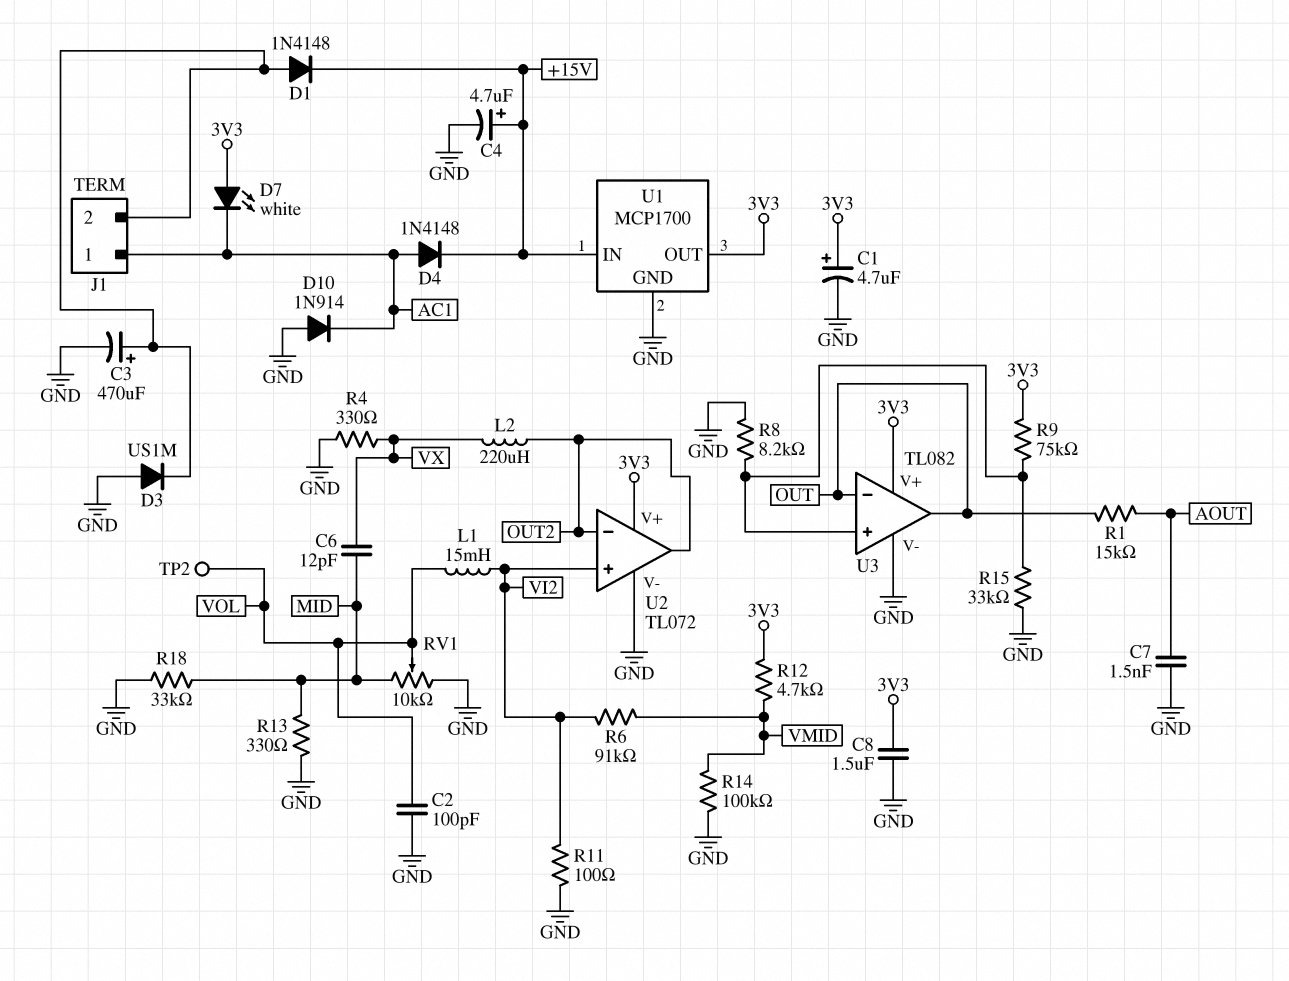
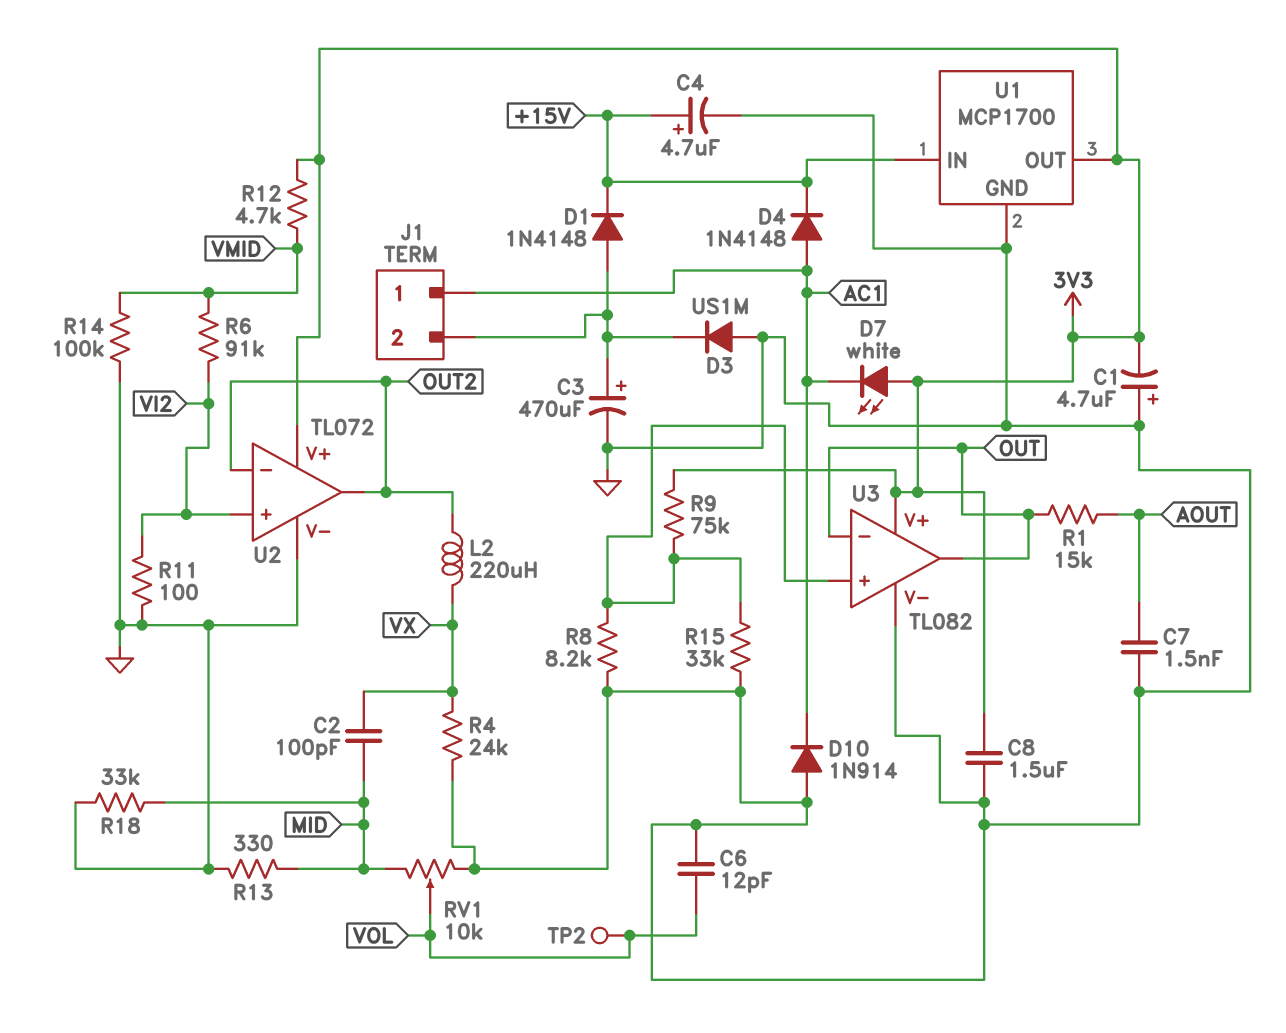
C1: 4.7uF (plus 3V3, minus GND) -> 4.7uF (plus GND, minus 3V3)
C2: 100pF (GND, VOL) -> 100pF (MID, VX)
C6: 12pF (MID, VX) -> 12pF (GND, VOL)
L1: 15mH (VI2, VOL) -> none
R4: 330 (GND, VX) -> 24k (GND, VX)

